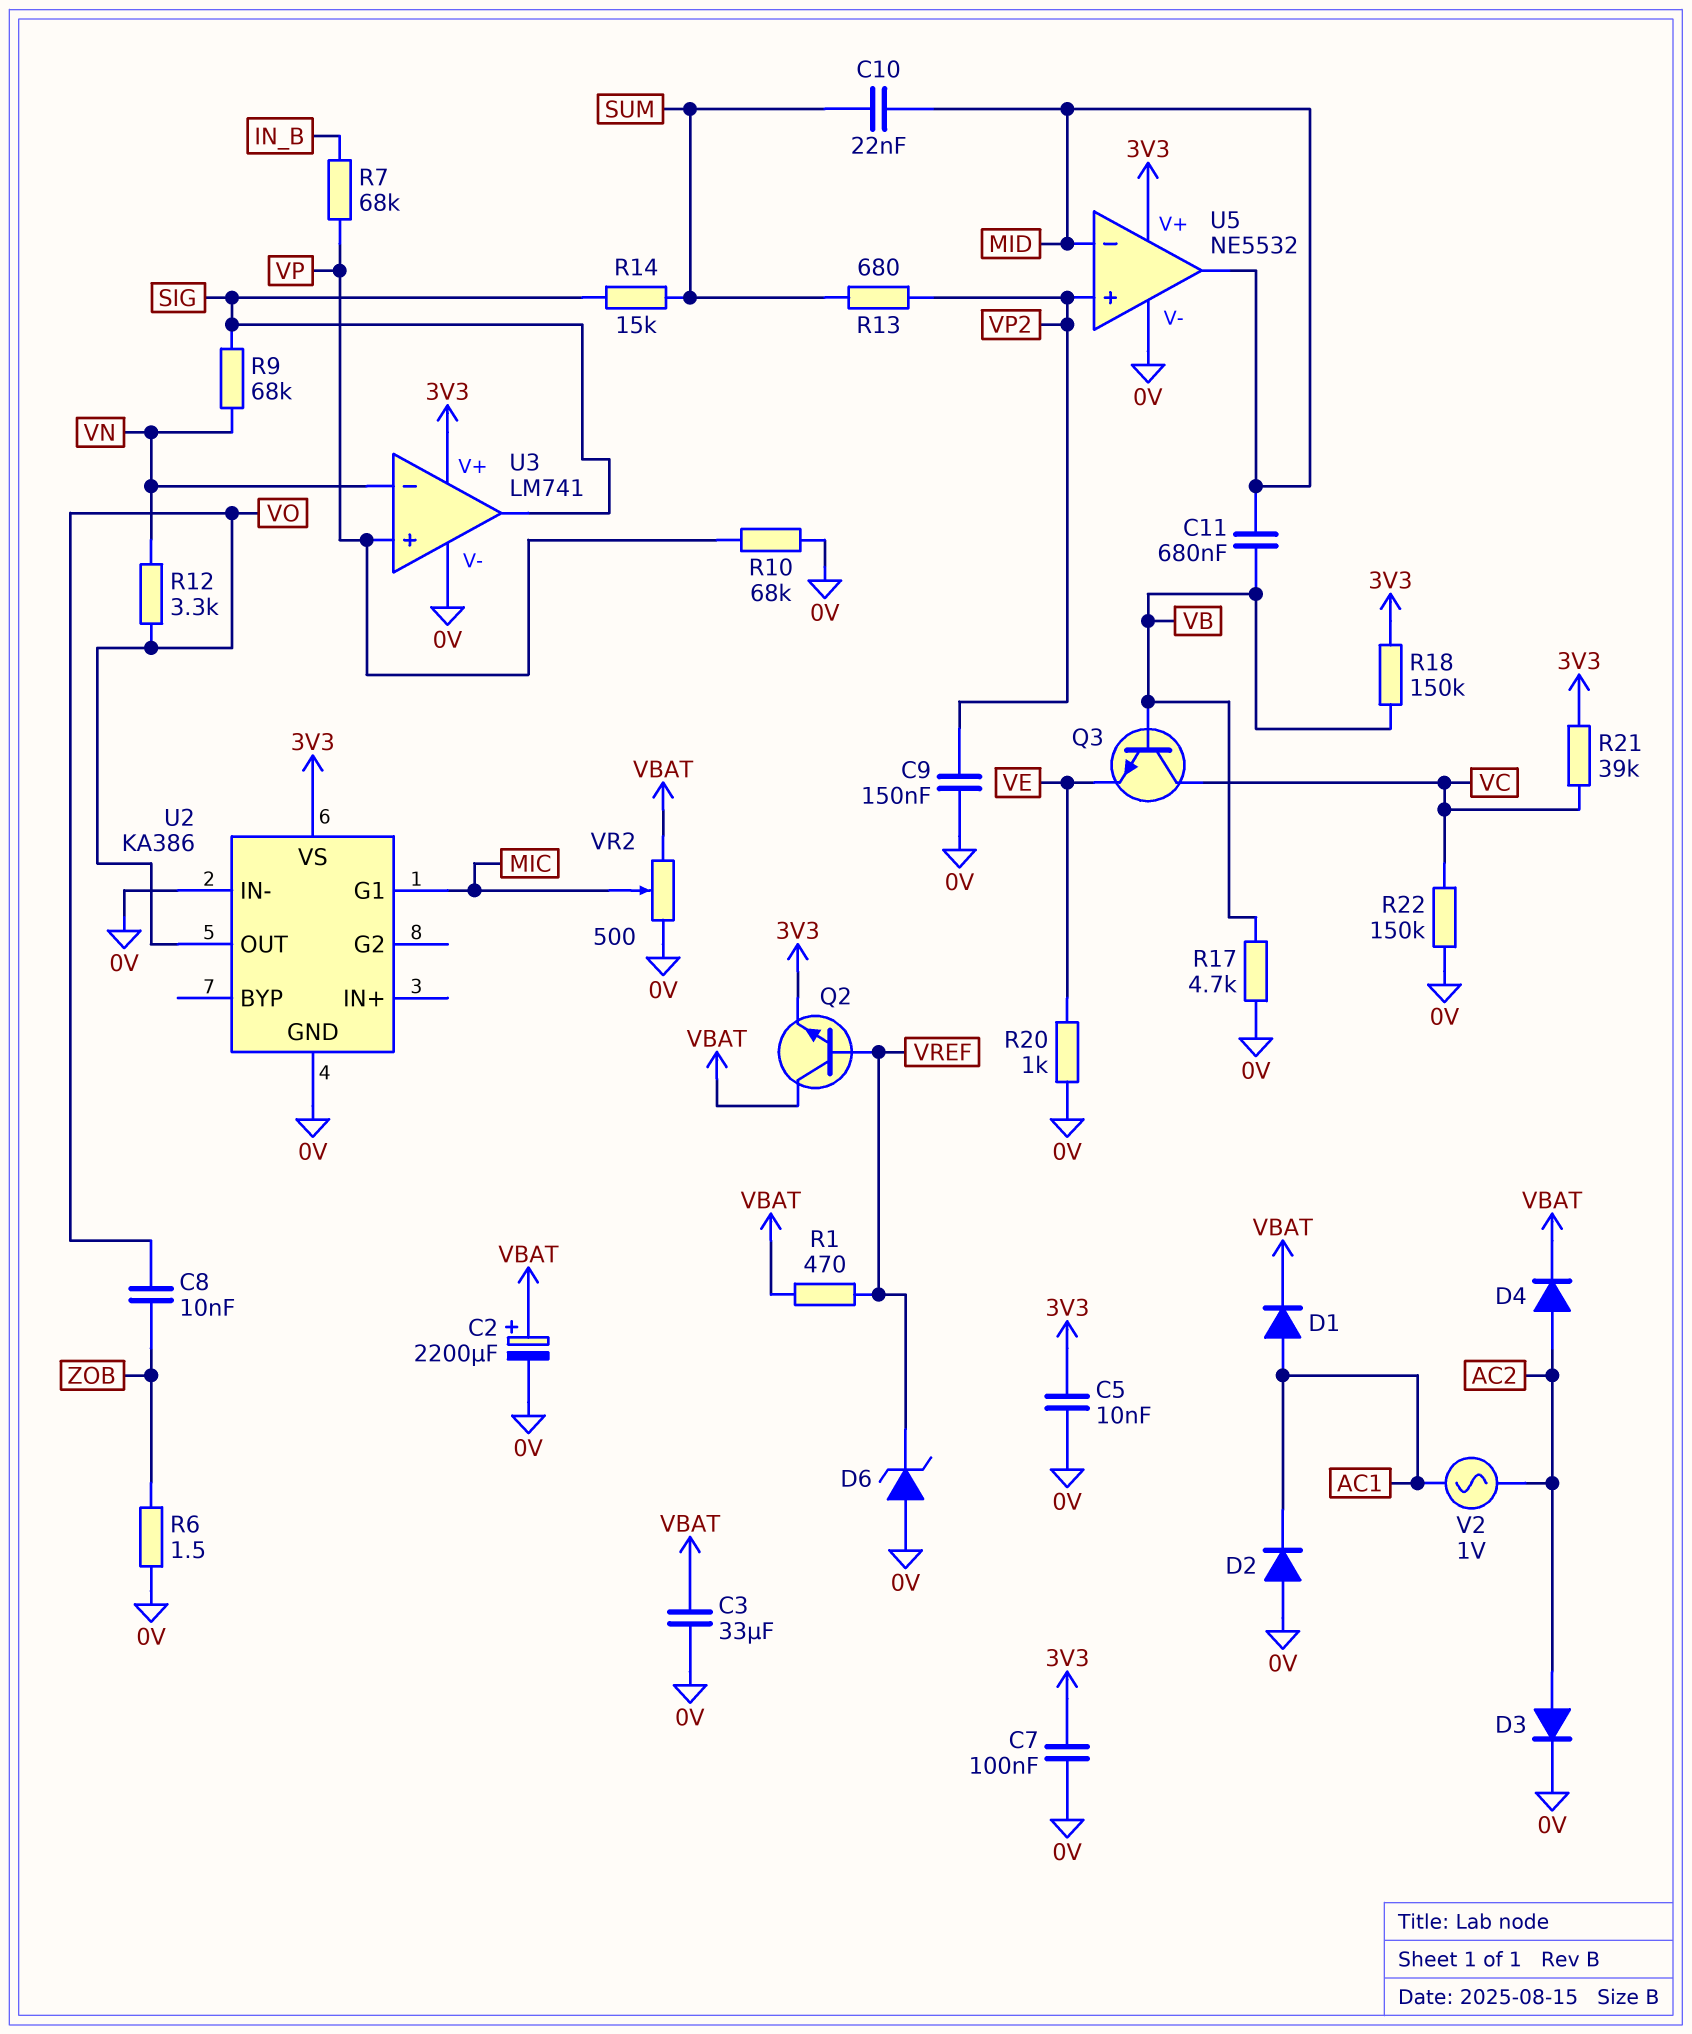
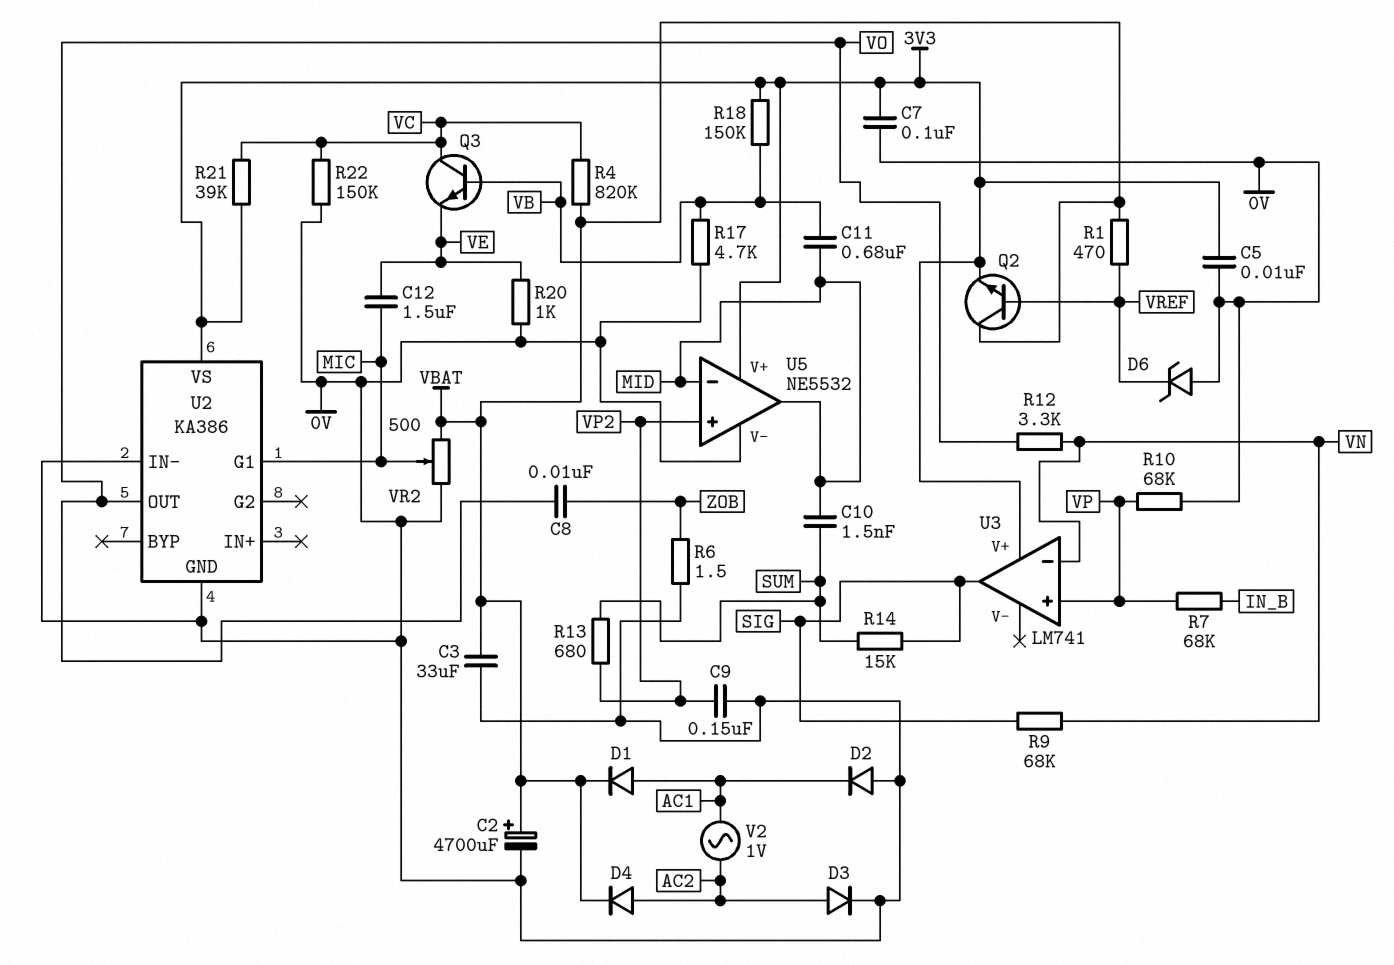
C2: 2200uF (plus VBAT, minus 0V) -> 4700uF (plus VBAT, minus 0V)
C10: 22nF (MID, SUM) -> 1.5nF (MID, SUM)
C12: none -> 1.5uF (MIC, VE)
R4: none -> 820k (VBAT, VC)
U3 pin V-: 0V -> none

